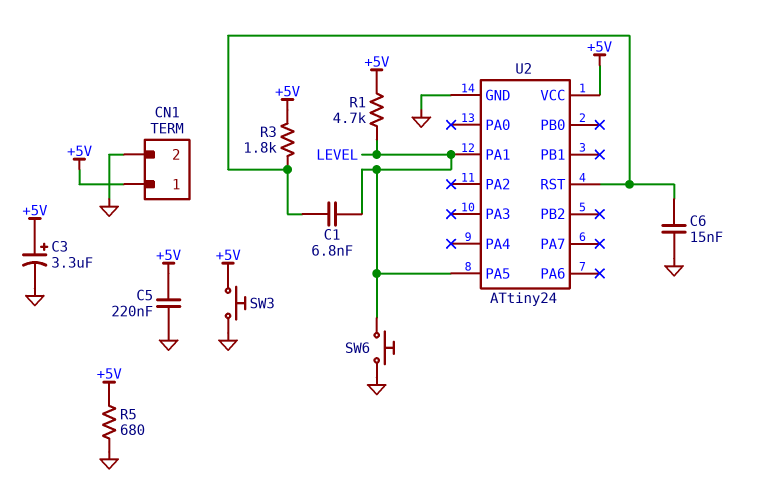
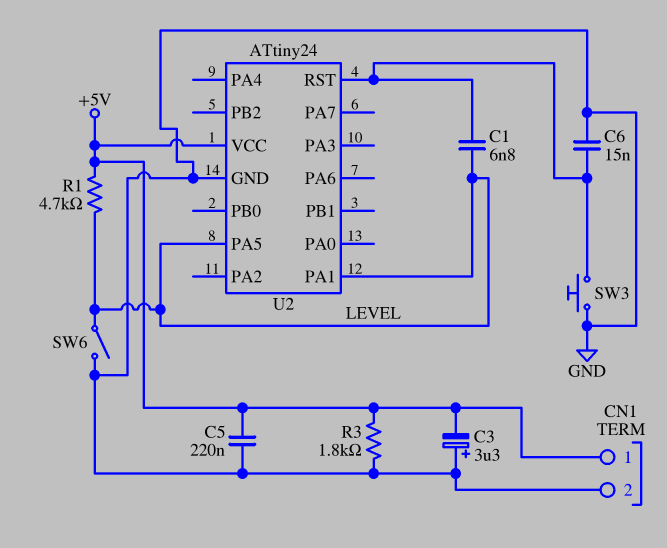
C3: 3.3uF (plus +5V, minus GND) -> 3.3uF (plus GND, minus +5V)
R3: 1.8k (+5V, U2/RST) -> 1.8k (+5V, GND)
R5: 680 (+5V, GND) -> none
SW3: button (+5V, GND) -> button (GND, U2/RST)
SW6: button (GND, LEVEL) -> switch (GND, LEVEL)

